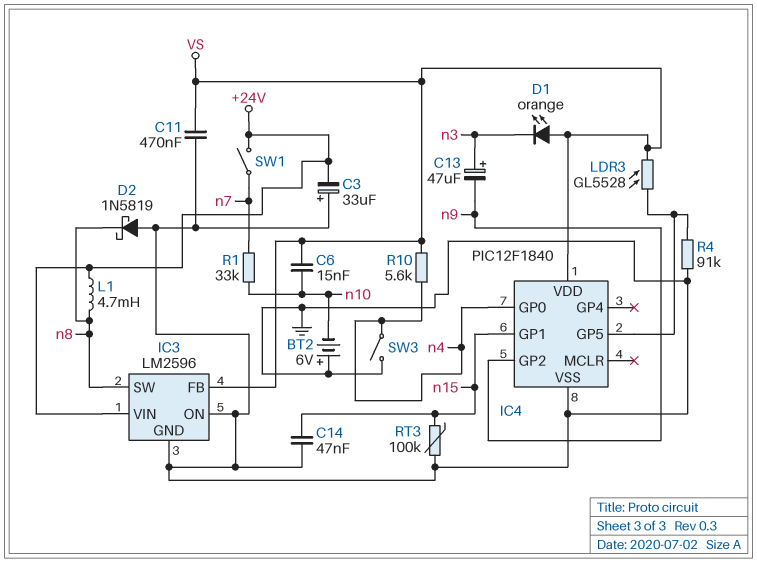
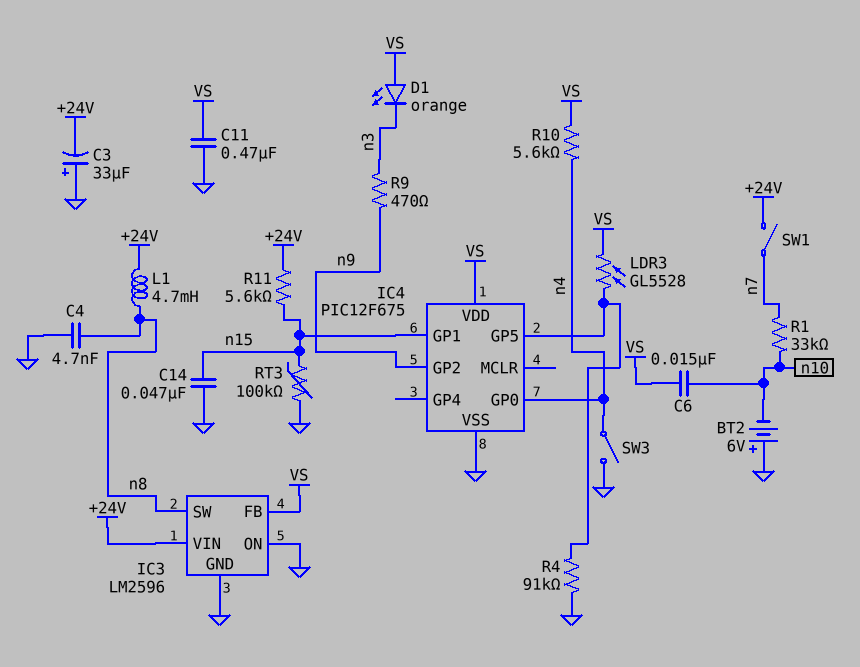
C4: none -> 4.7nF (GND, n8)
C13: 47uF (plus n3, minus n9) -> none
D2: schottky 1N5819 (A GND, K n8) -> none
IC4: PIC12F1840 -> PIC12F675
R9: none -> 470 (n3, n9)
R11: none -> 5.6k (+24V, n15)

